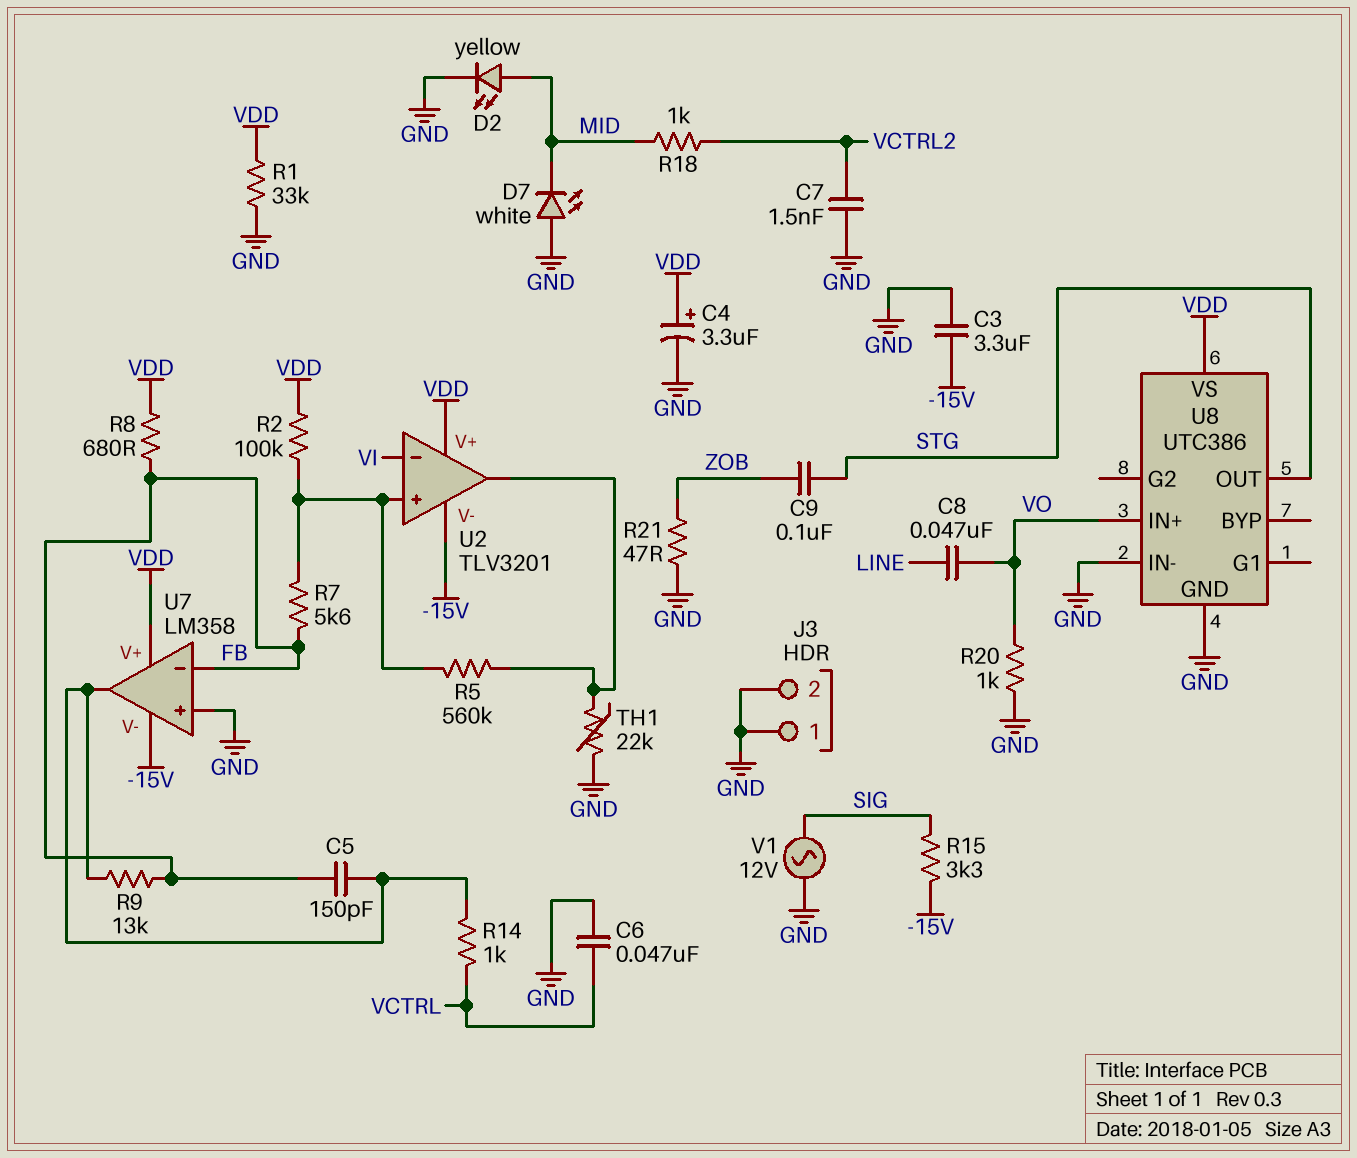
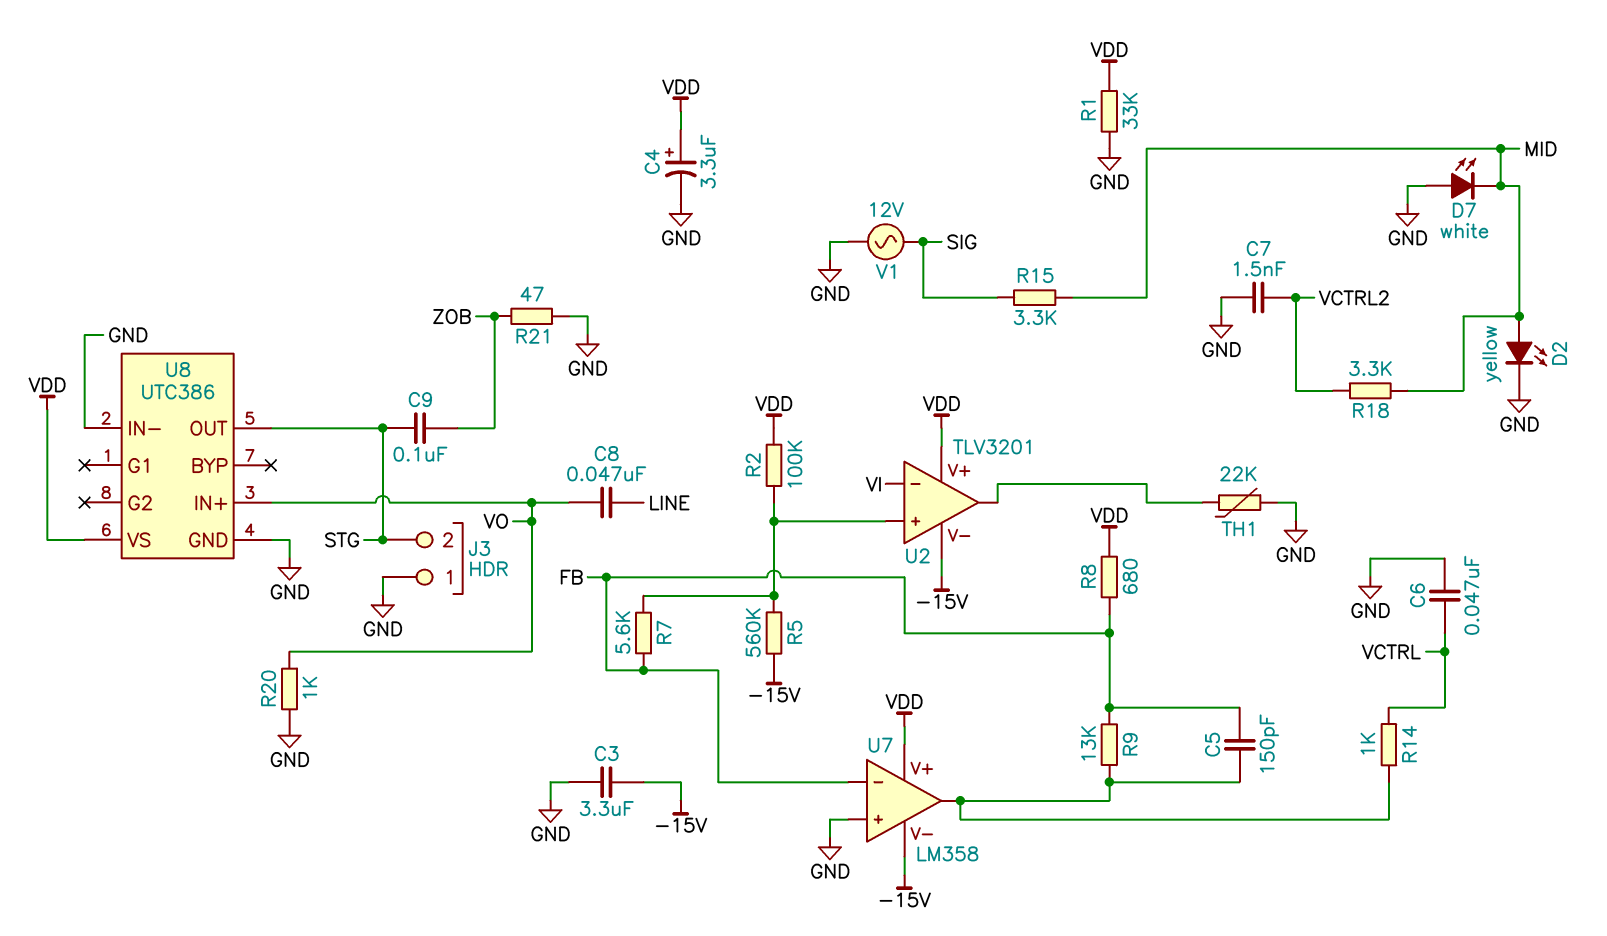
J3 pin 2: GND -> STG
R5: 560k (U2/in+, U2/out) -> 560k (-15V, U2/in+)
R15: 3.3k (-15V, SIG) -> 3.3k (MID, SIG)
R18: 1k (MID, VCTRL2) -> 3.3k (MID, VCTRL2)

